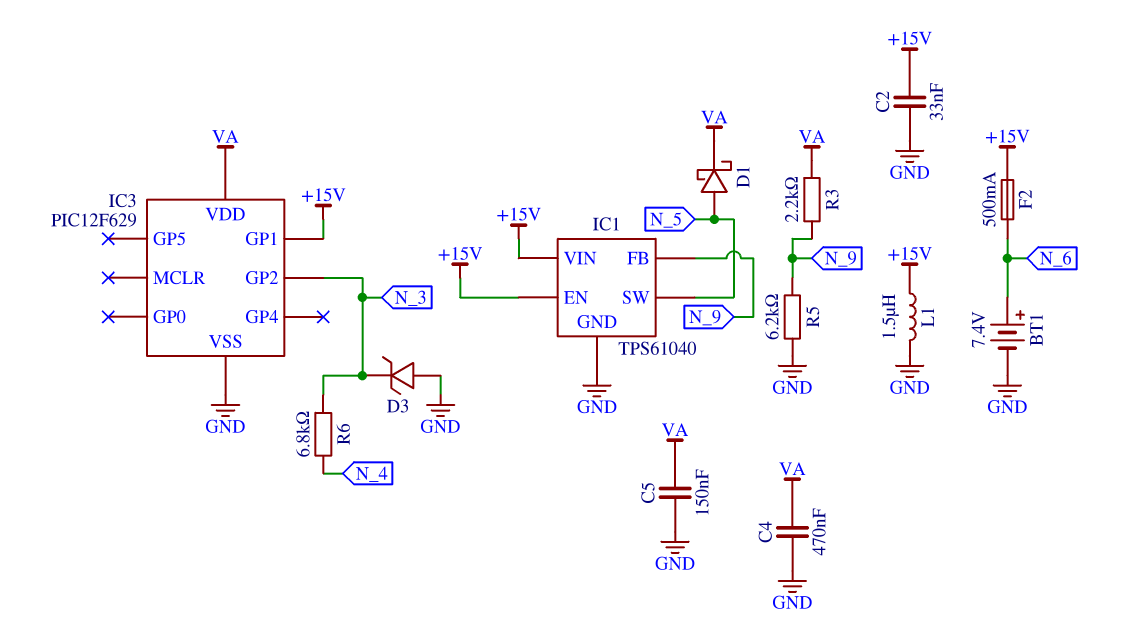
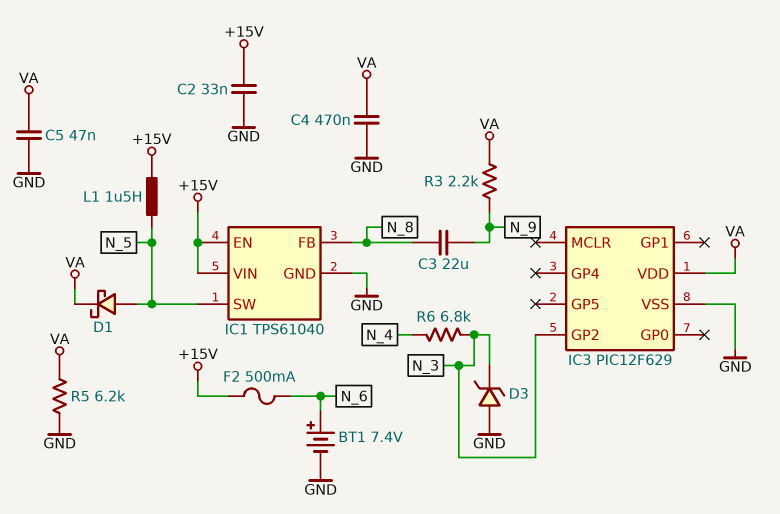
C3: none -> 22uF (N_8, N_9)
C5: 150nF (GND, VA) -> 47nF (GND, VA)
IC1 pin FB: N_9 -> N_8
IC3 pin GP1: +15V -> none
L1: 1.5uH (+15V, GND) -> 1.5uH (+15V, N_5)
R5: 6.2k (GND, N_9) -> 6.2k (GND, VA)

